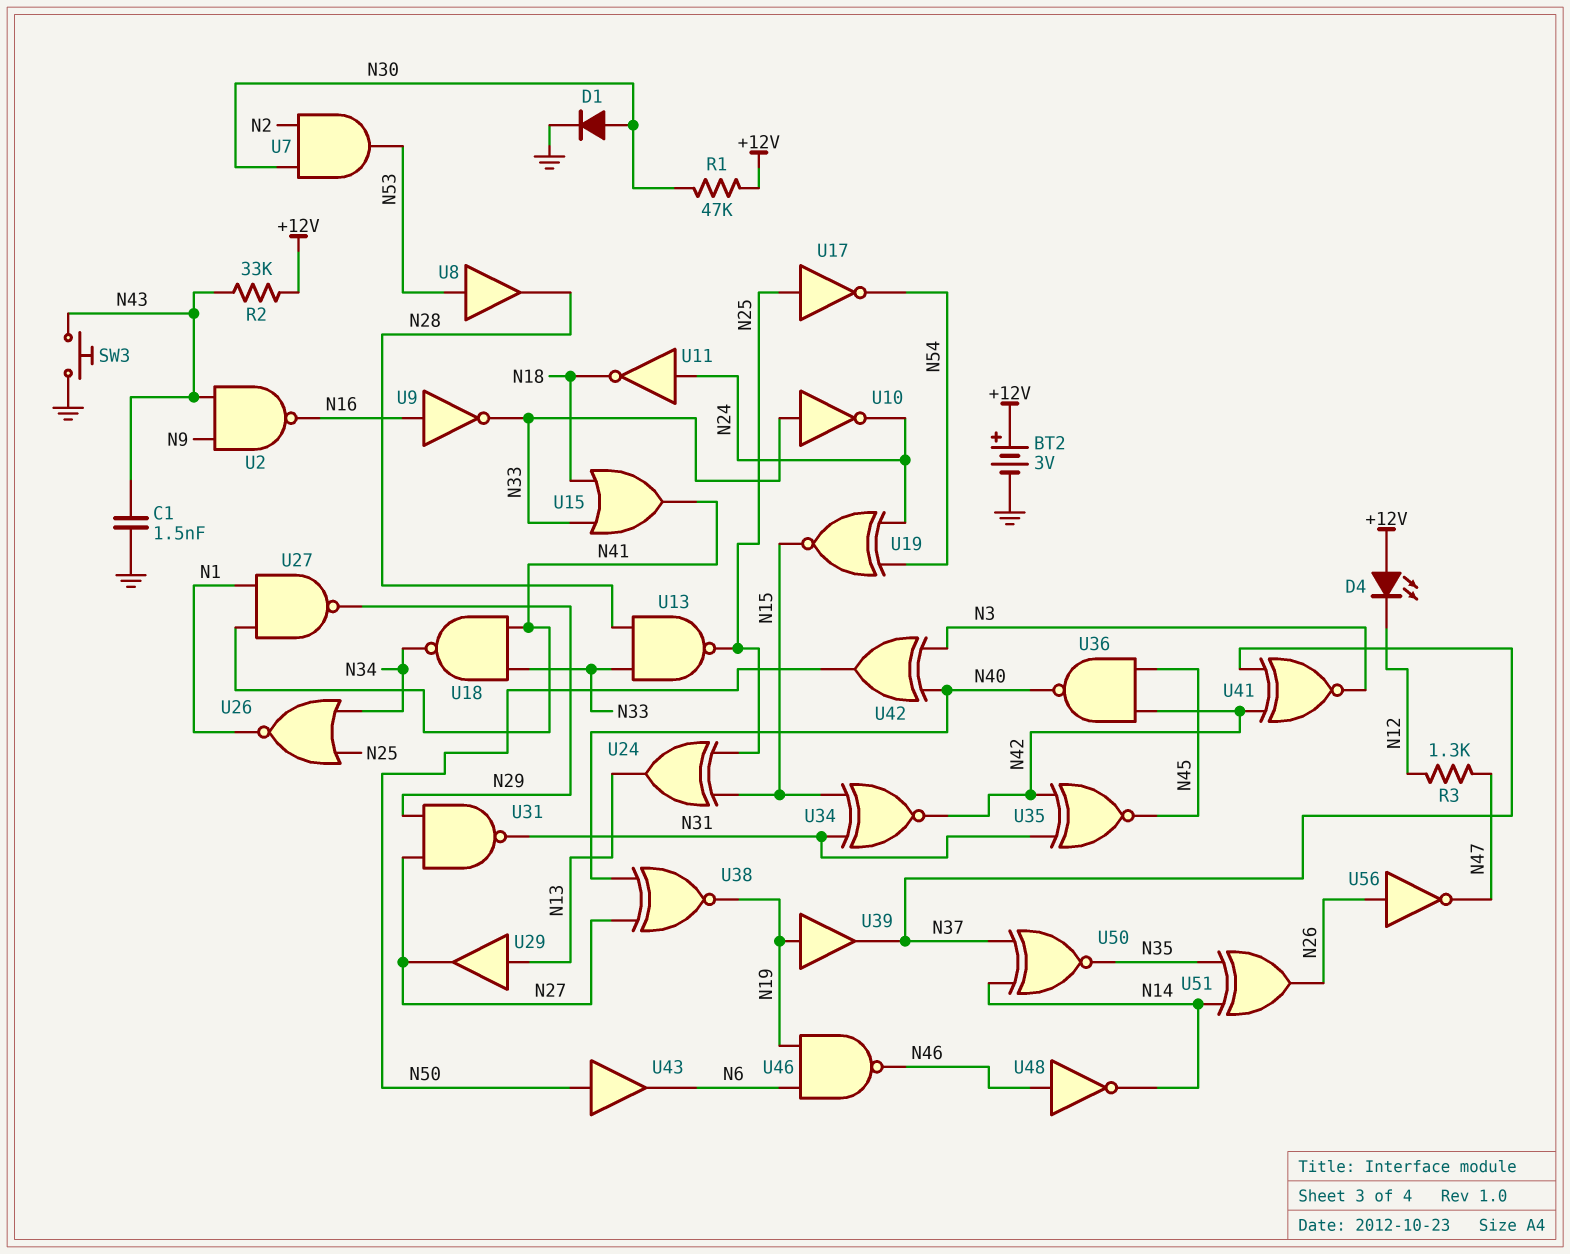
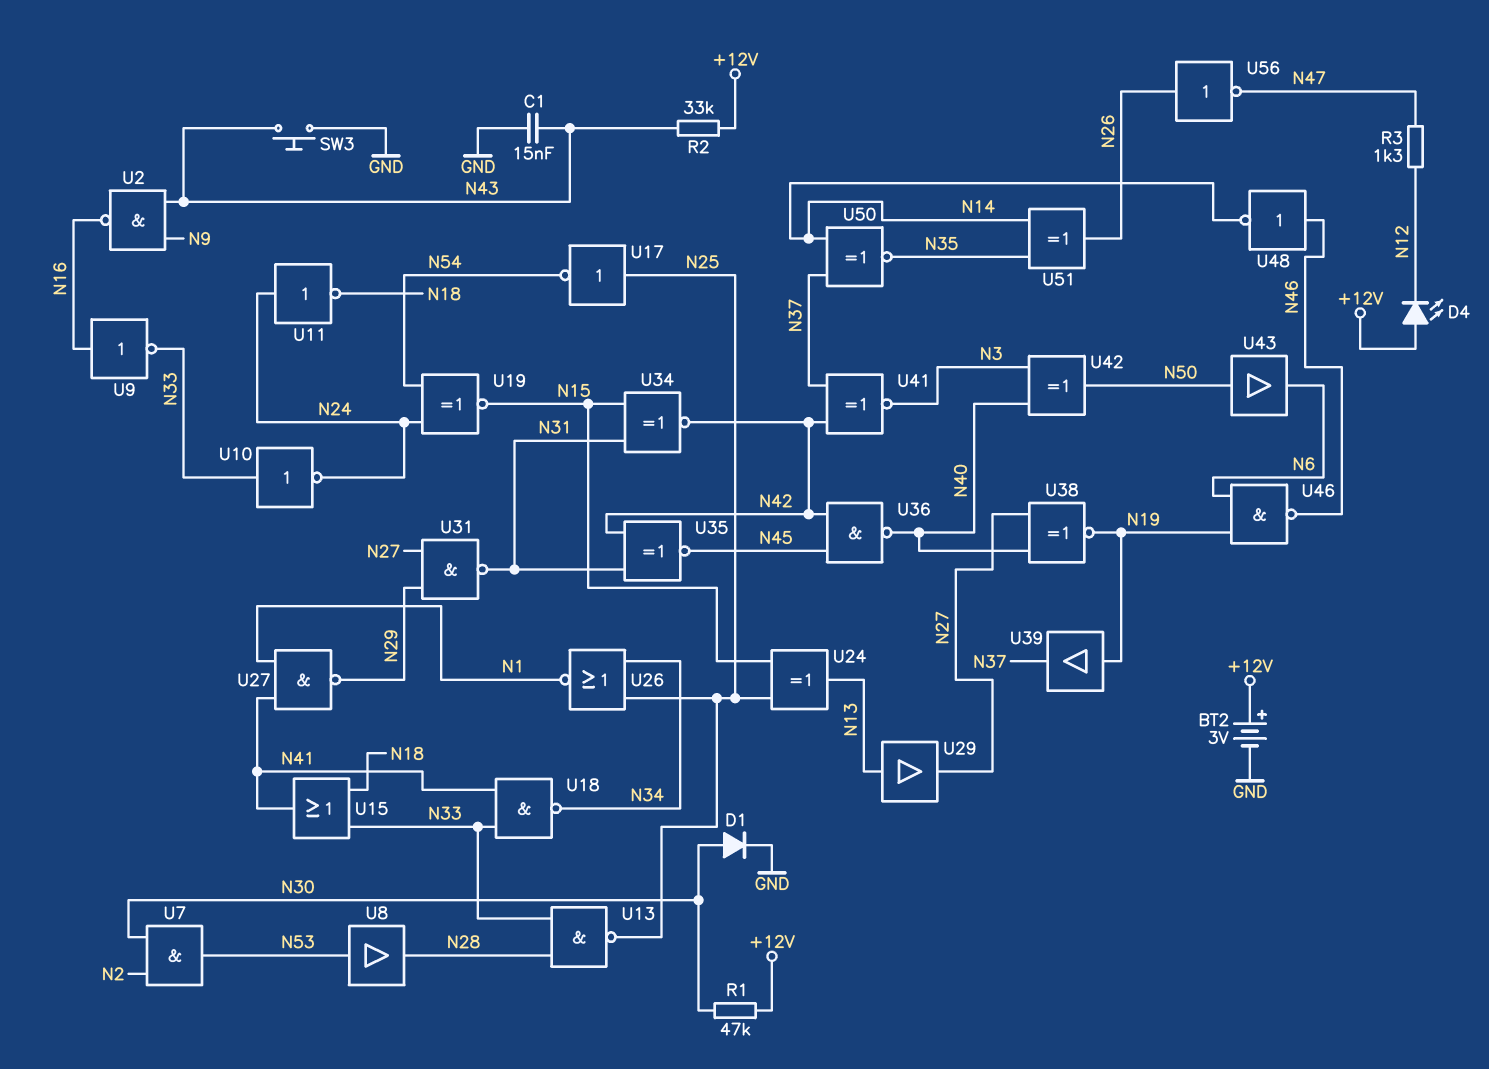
C1: 1.5nF (GND, N43) -> 15nF (GND, N43)

